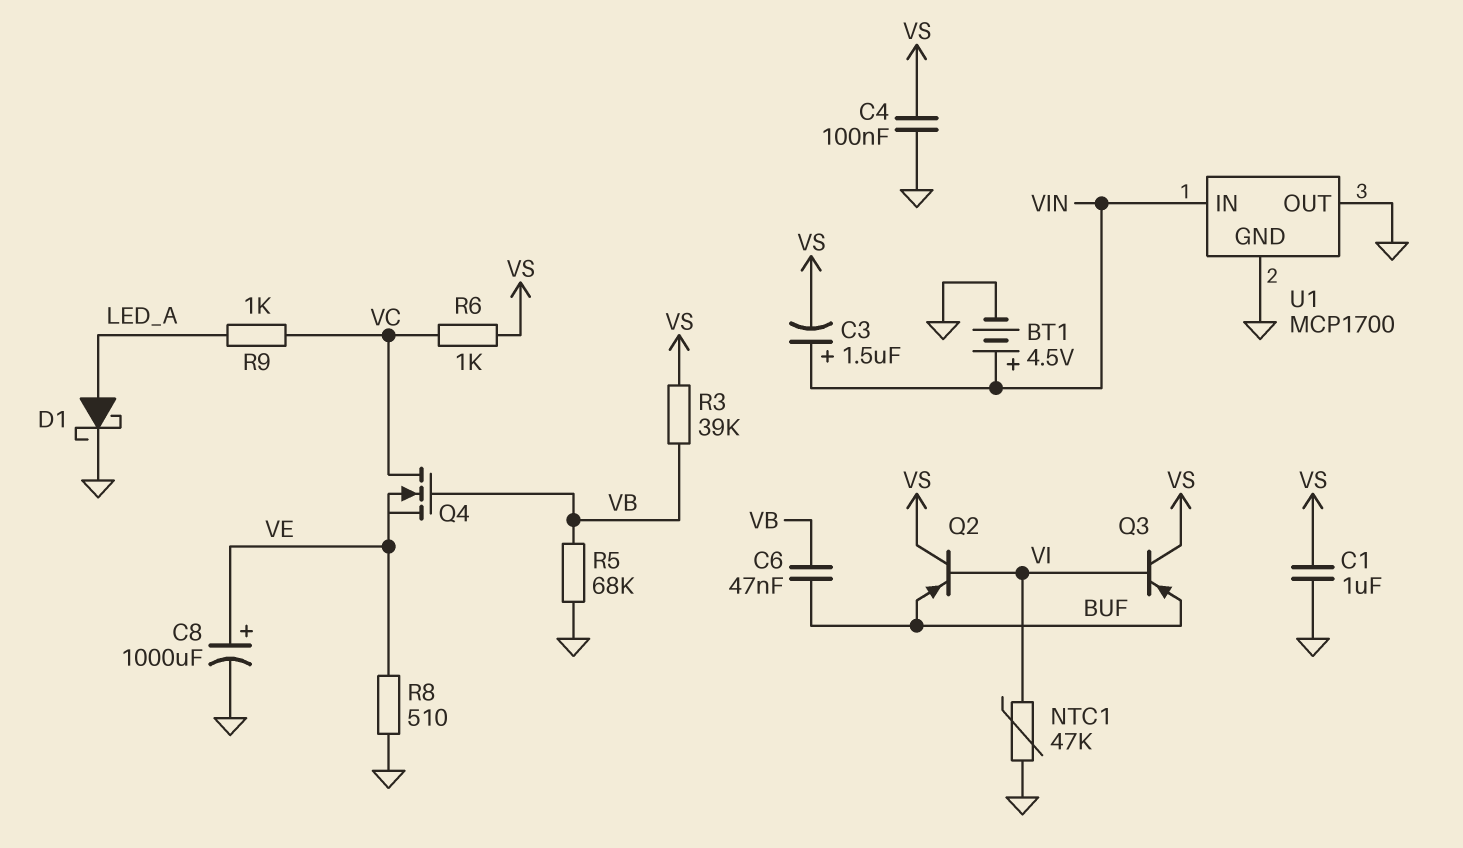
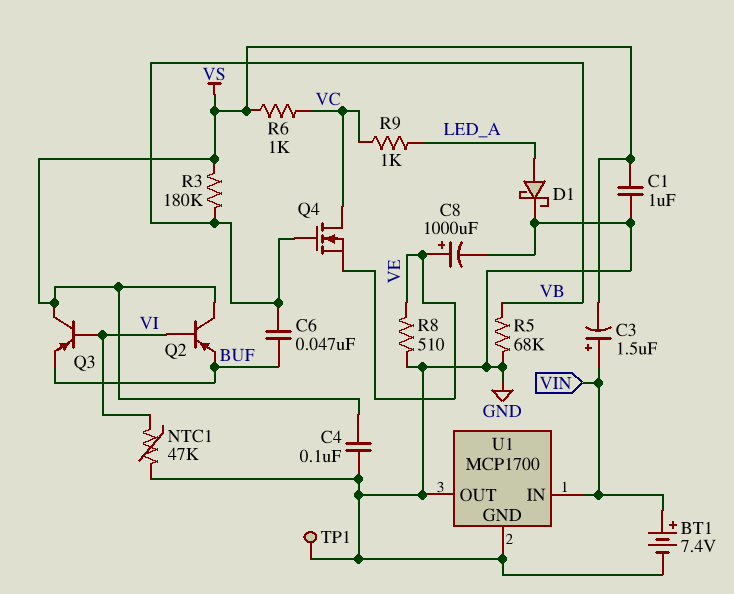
BT1: 4.5V (plus VIN, minus GND) -> 7.4V (plus VIN, minus GND)
R3: 39k (VB, VS) -> 180k (VB, VS)
TP1: none -> test point (GND)

